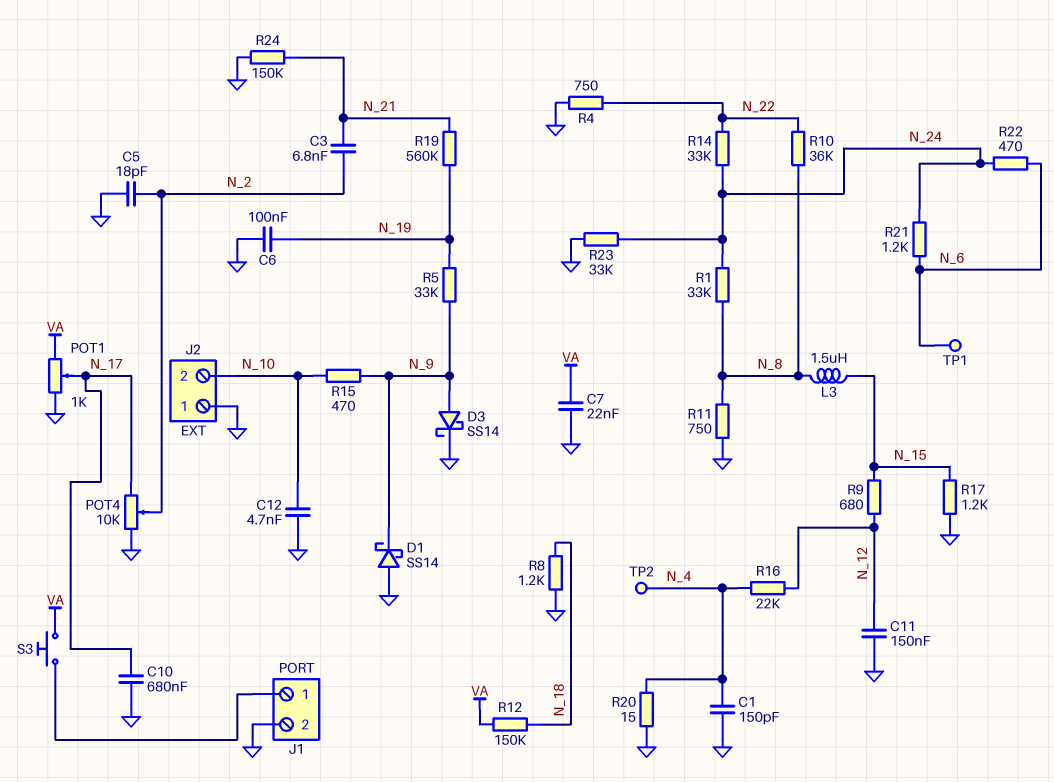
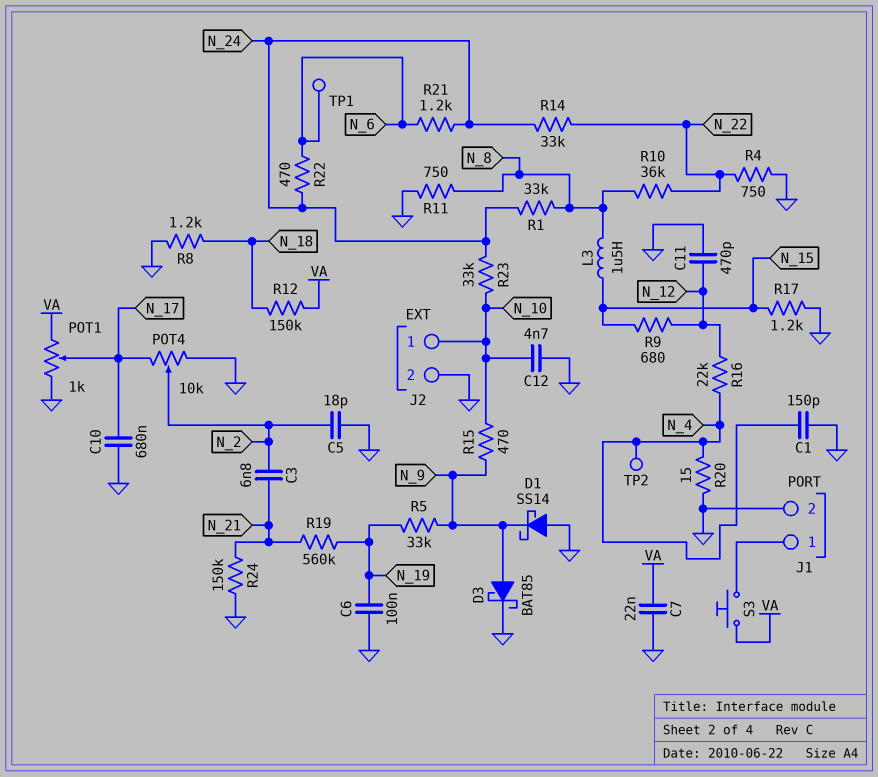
C11: 150nF (GND, N_12) -> 470pF (GND, N_12)
D3: schottky SS14 (A N_9, K GND) -> schottky BAT85 (A N_9, K GND)
J2 pin 1: GND -> N_10
J2 pin 2: N_10 -> GND
R23: 33k (GND, N_24) -> 33k (N_10, N_24)

